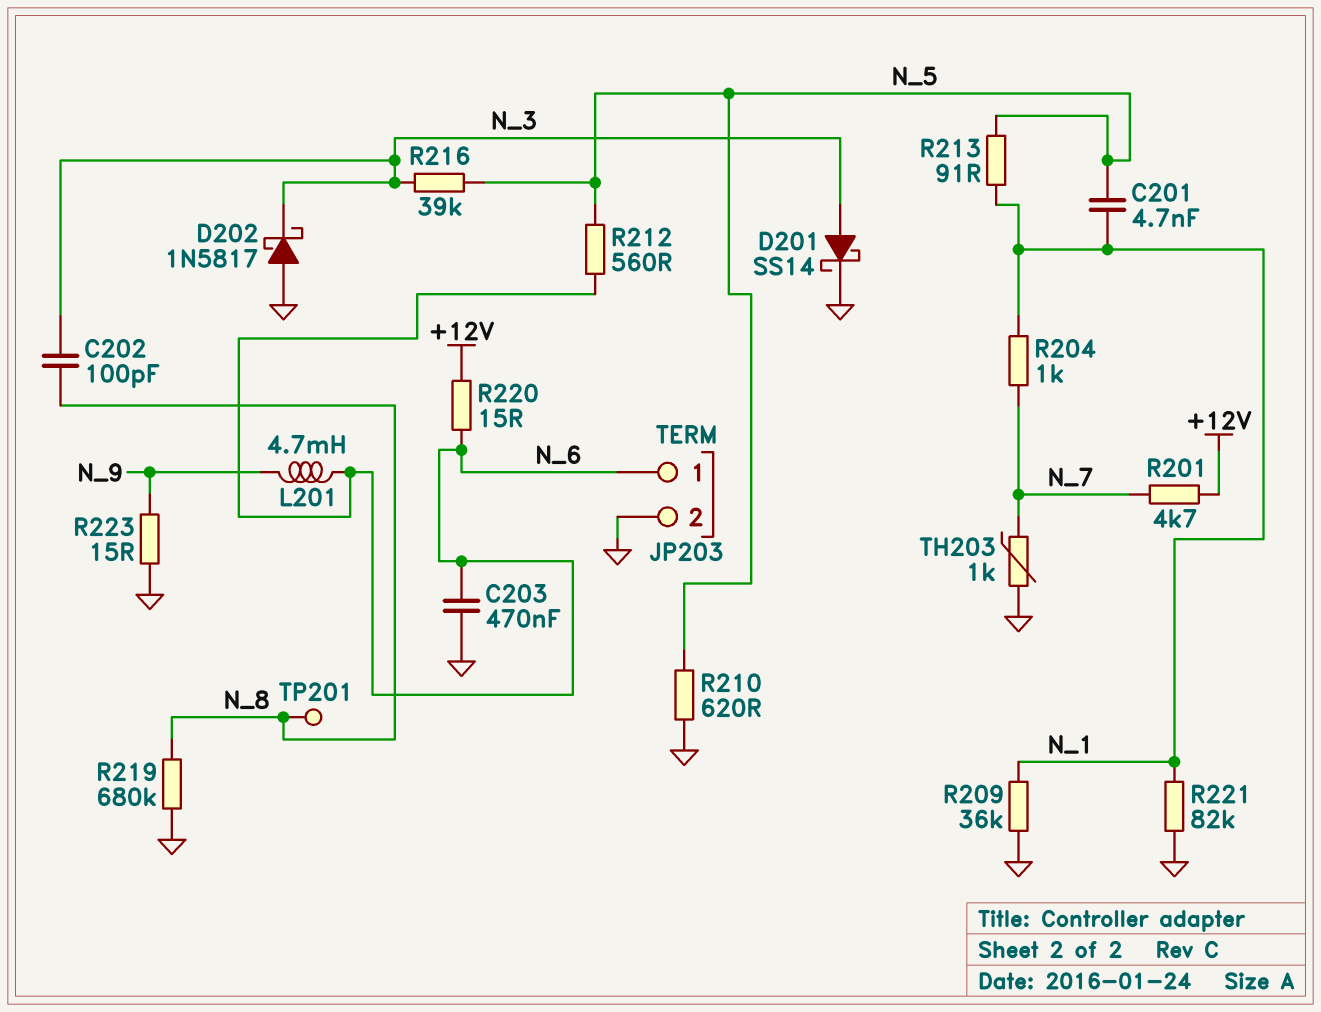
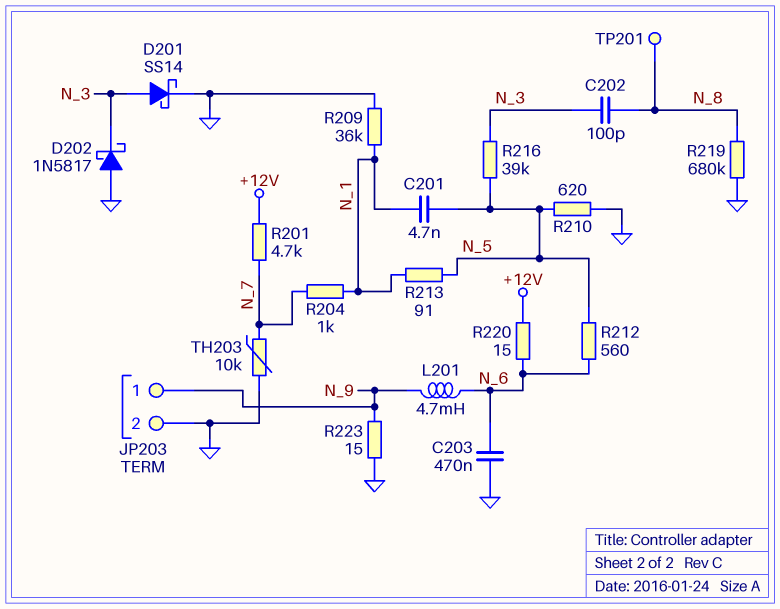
JP203 pin 1: N_6 -> N_9
R221: 82k (GND, N_1) -> none
TH203: 1k (GND, N_7) -> 10k (GND, N_7)

